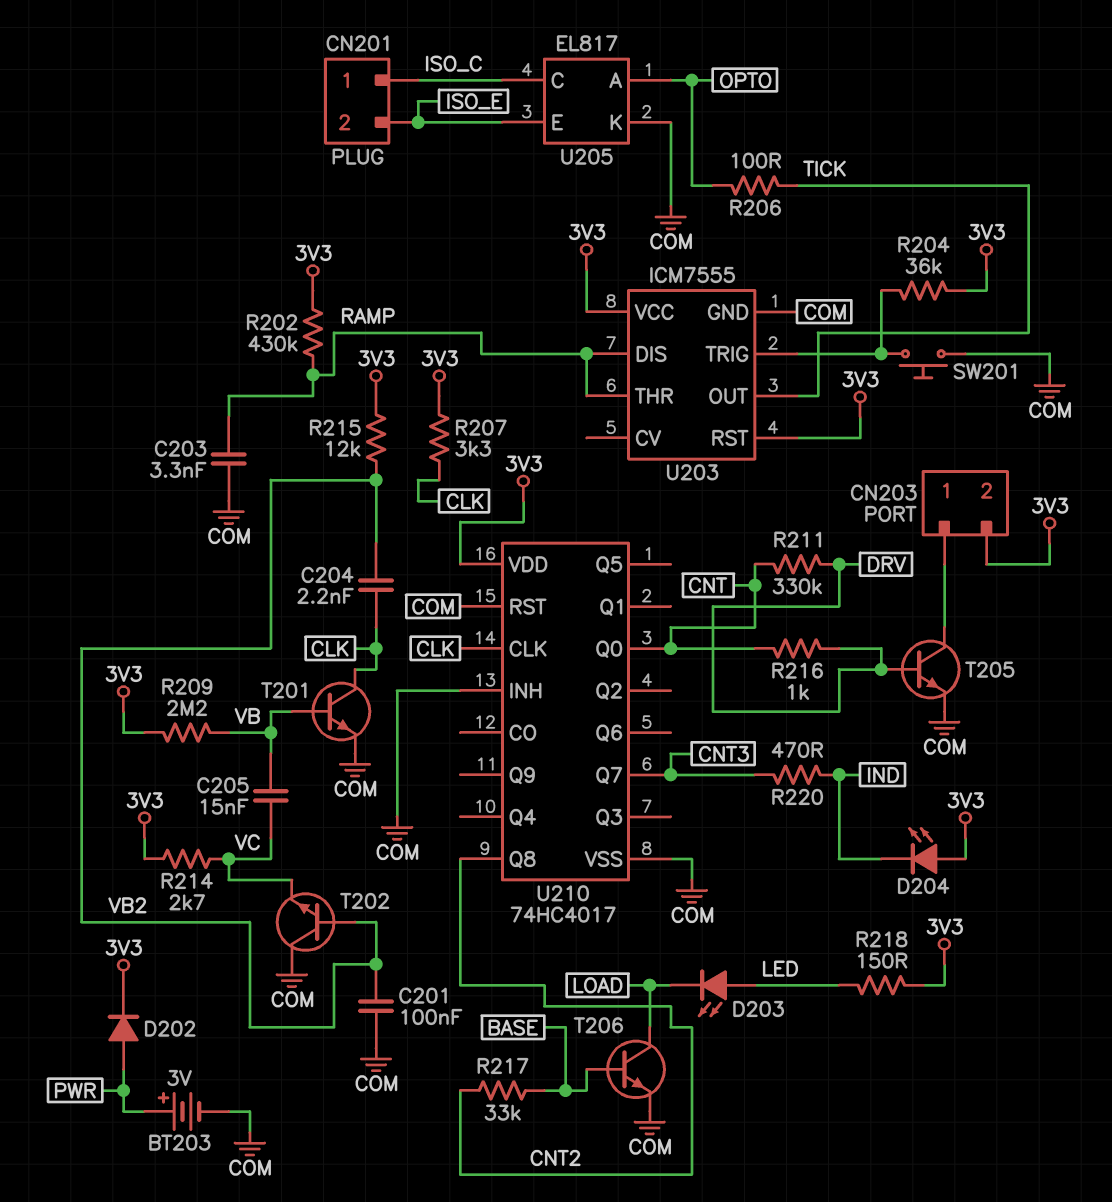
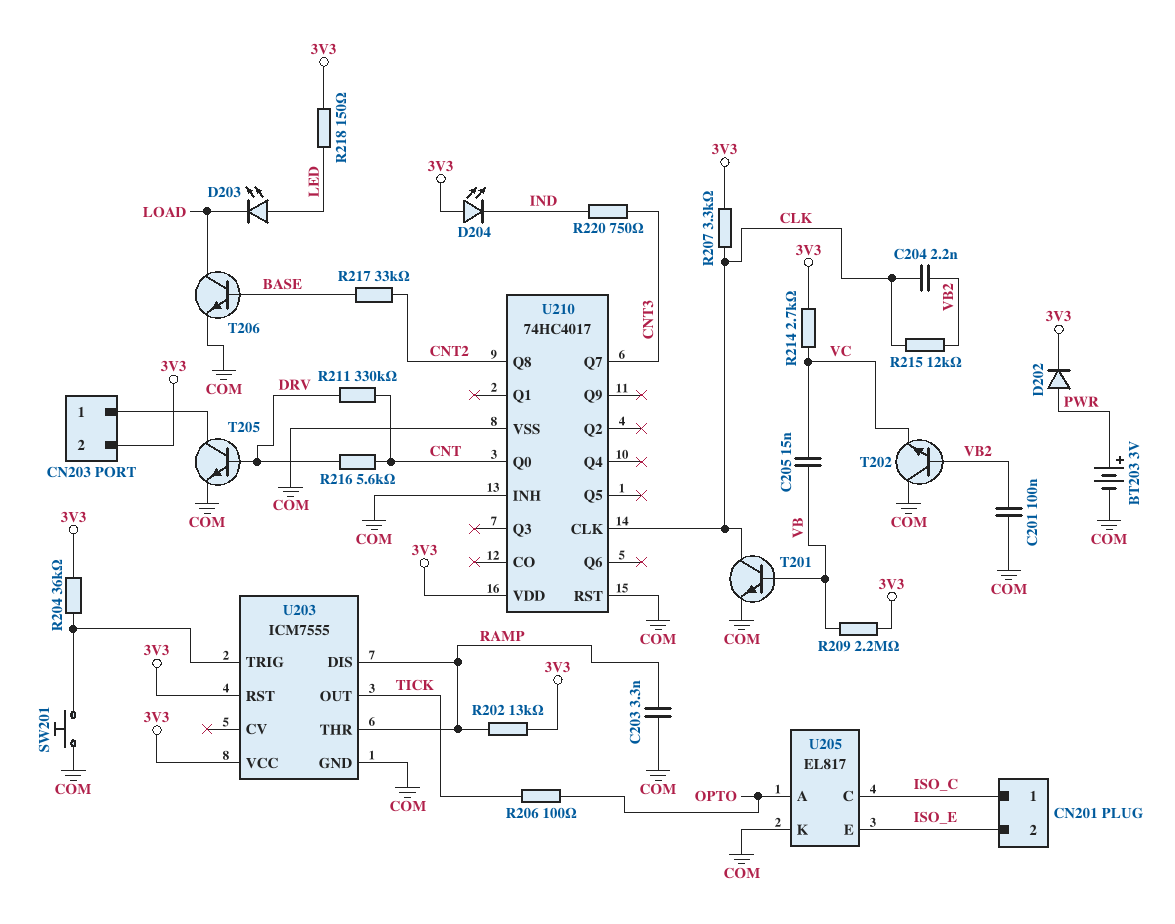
R202: 430k (3V3, RAMP) -> 13k (3V3, RAMP)
R215: 12k (3V3, VB2) -> 12k (CLK, VB2)
R216: 1k (CNT, DRV) -> 5.6k (CNT, DRV)
R220: 470 (CNT3, IND) -> 750 (CNT3, IND)

